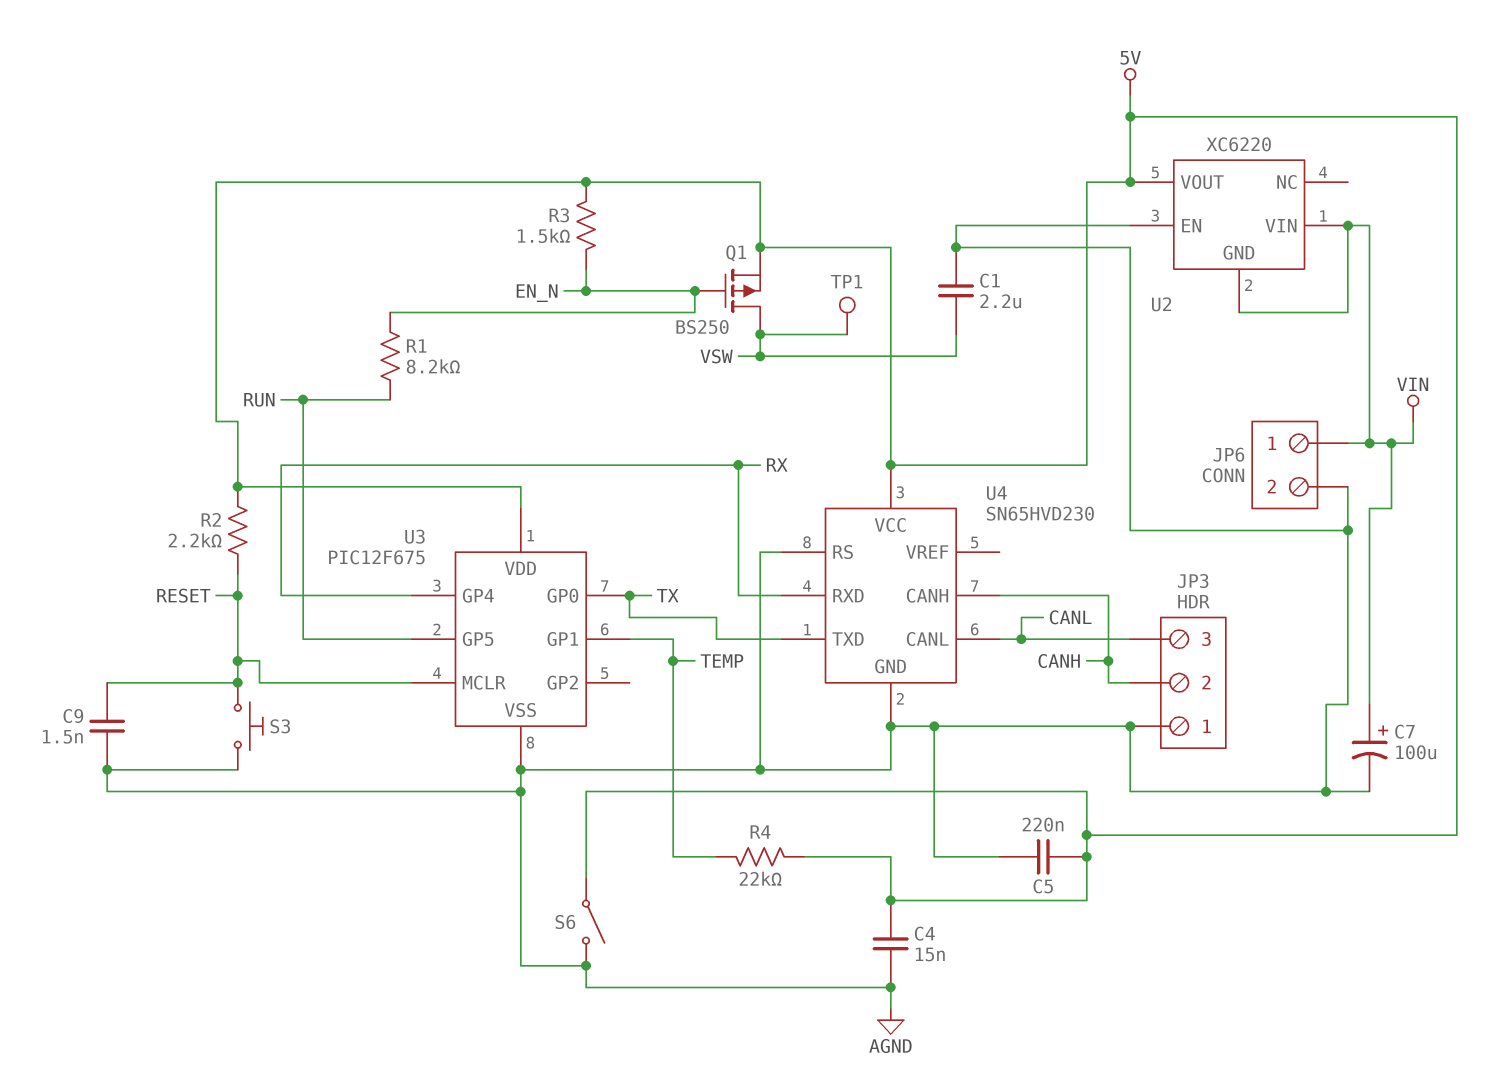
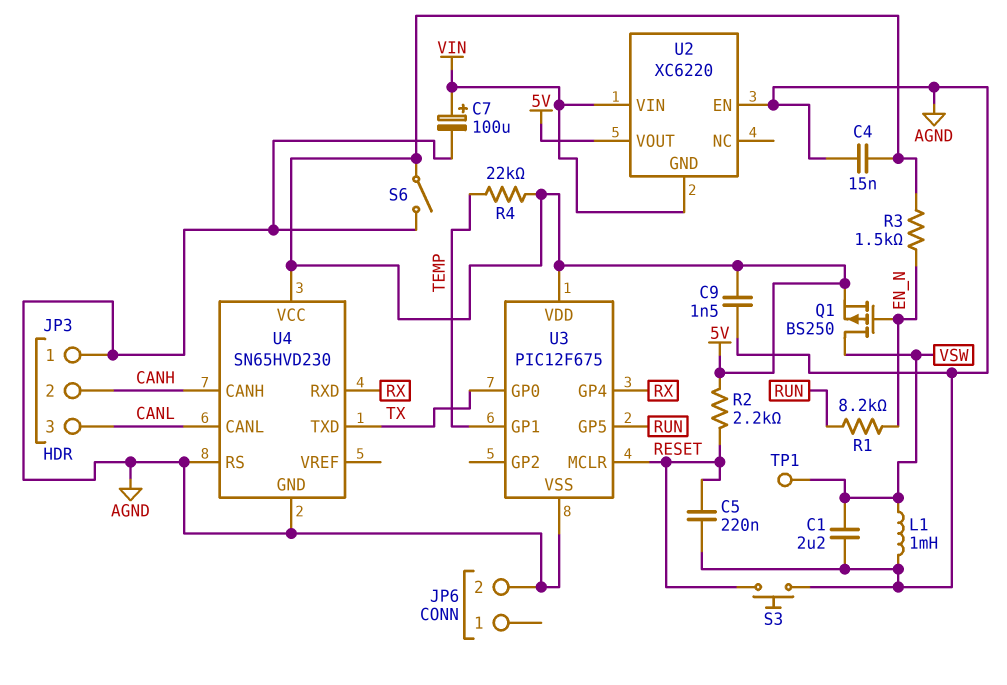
C5: 220nF (5V, AGND) -> 220nF (AGND, RESET)
C9: 1.5nF (AGND, RESET) -> 1.5nF (5V, AGND)
JP6 pin 1: VIN -> none
L1: none -> 1mH (AGND, VSW)

